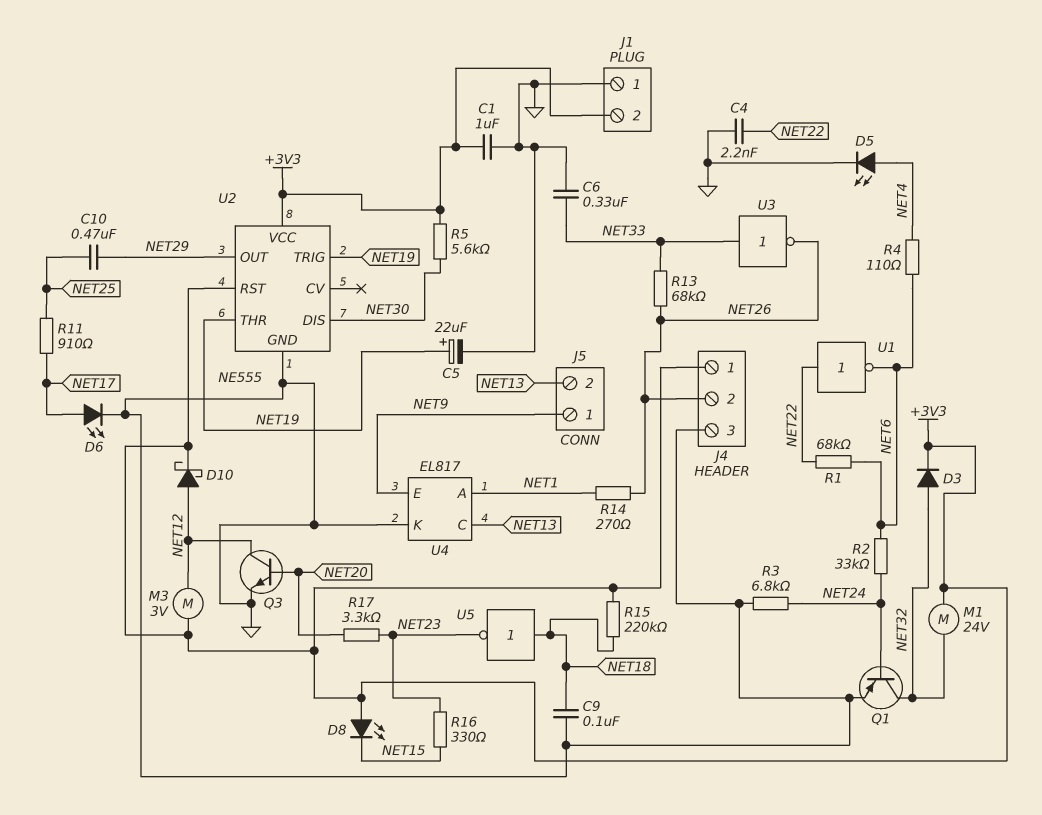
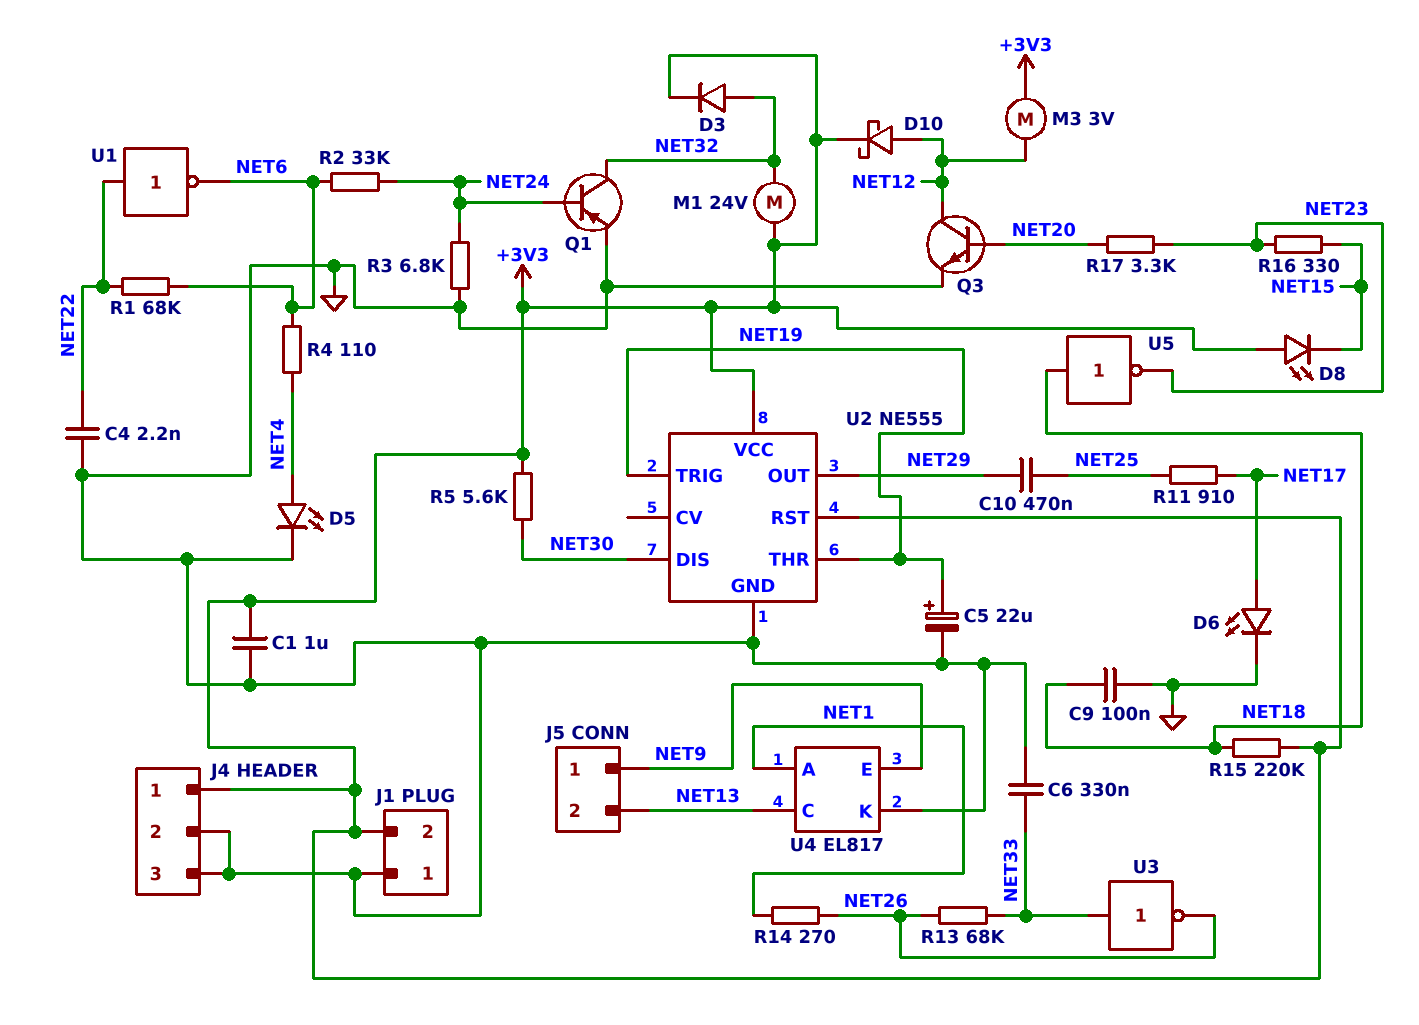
J4 pin 2: NET26 -> GND

